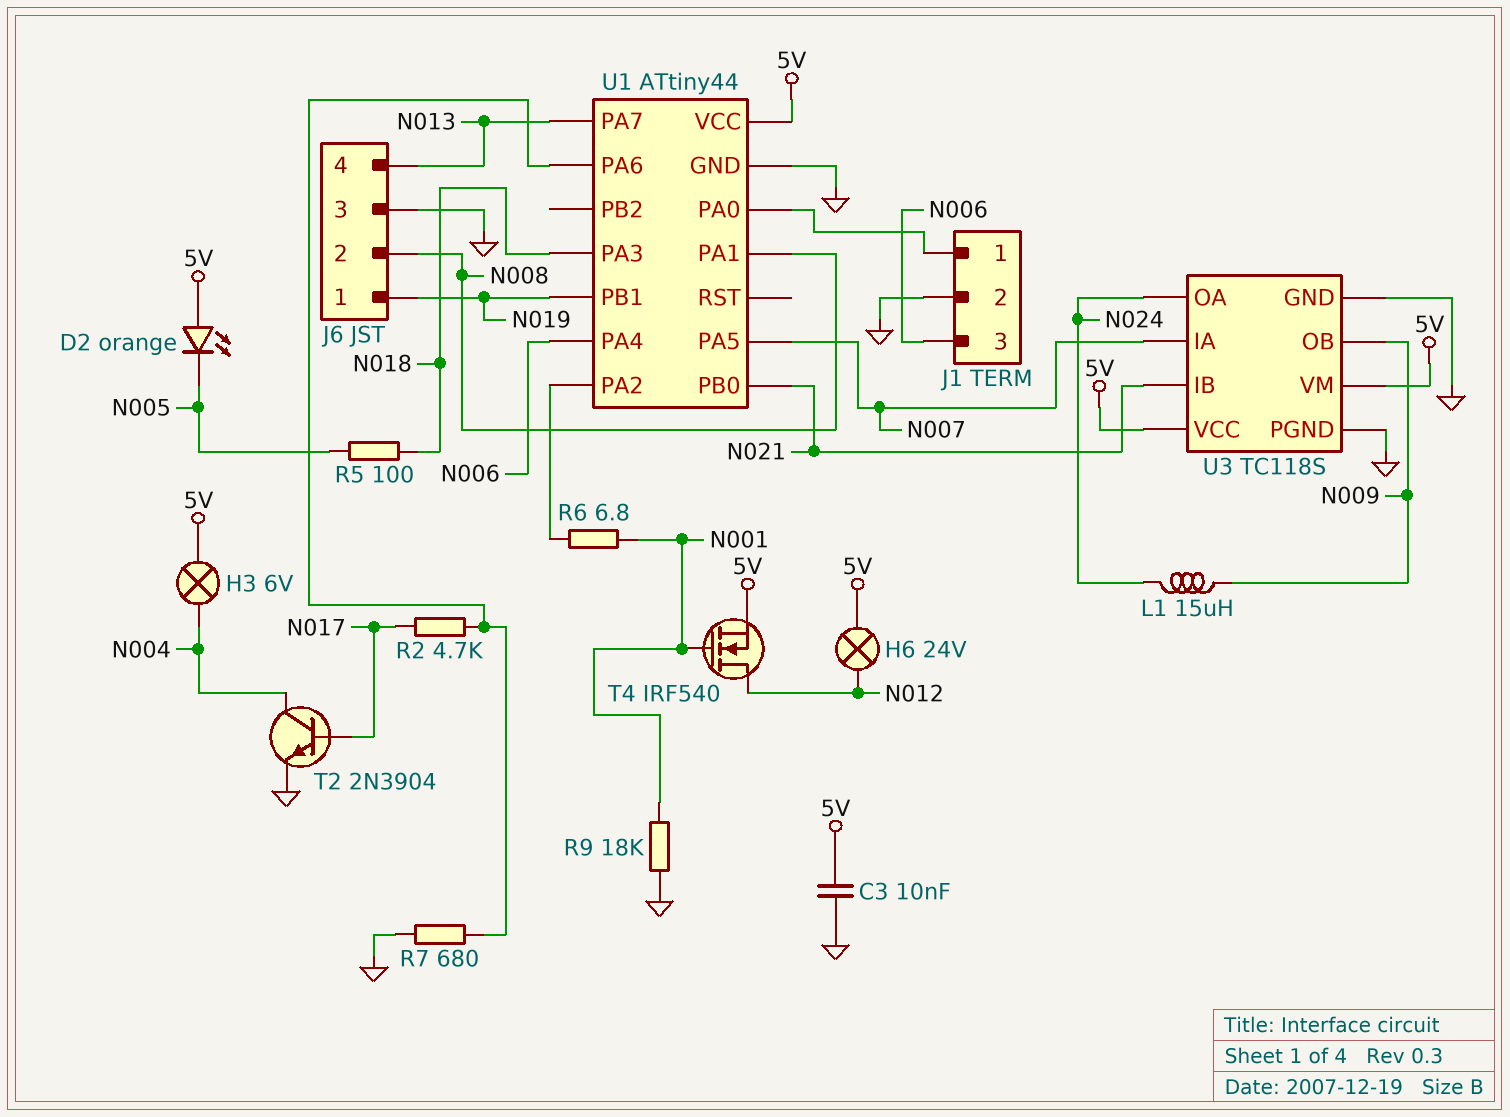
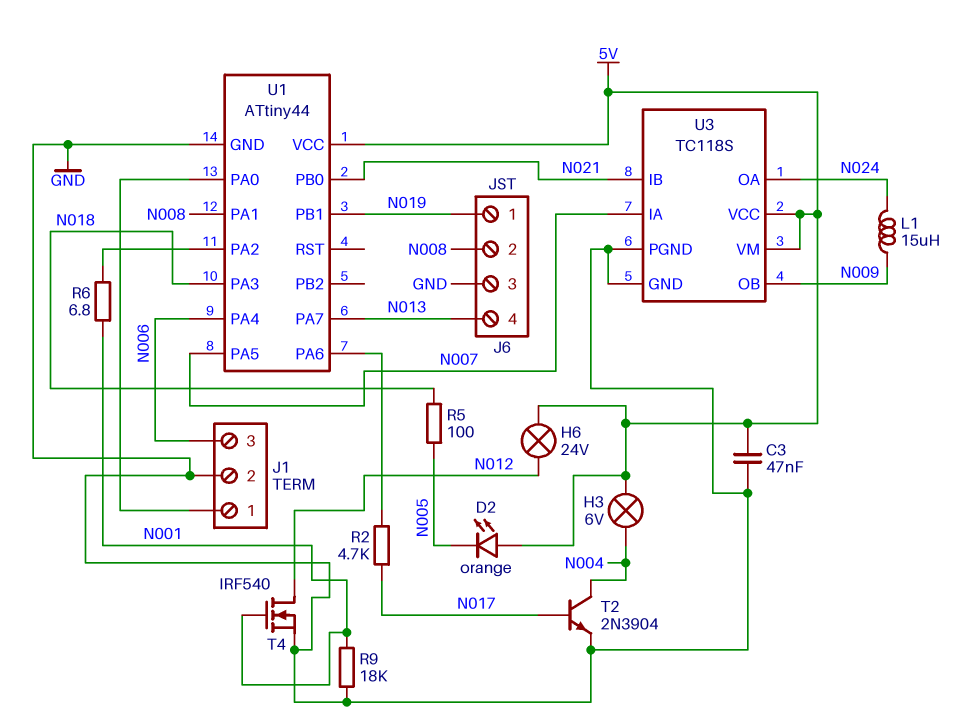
C3: 10nF (5V, GND) -> 47nF (5V, GND)
R7: 680 (GND, U1/PA6) -> none
T4: NMOS IRF540 (G N001, D N012, S 5V) -> NMOS IRF540 (G N001, D N012, S GND)

